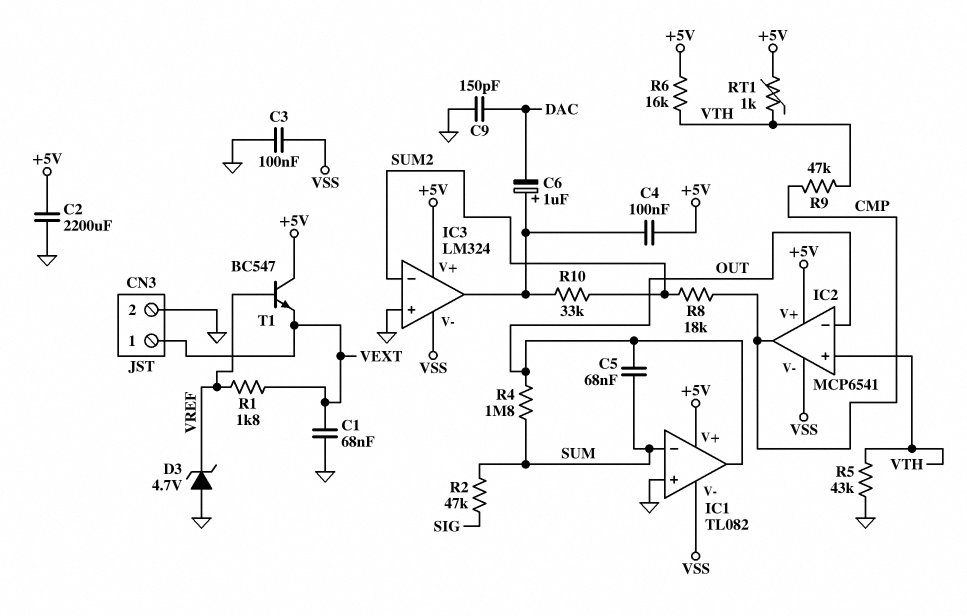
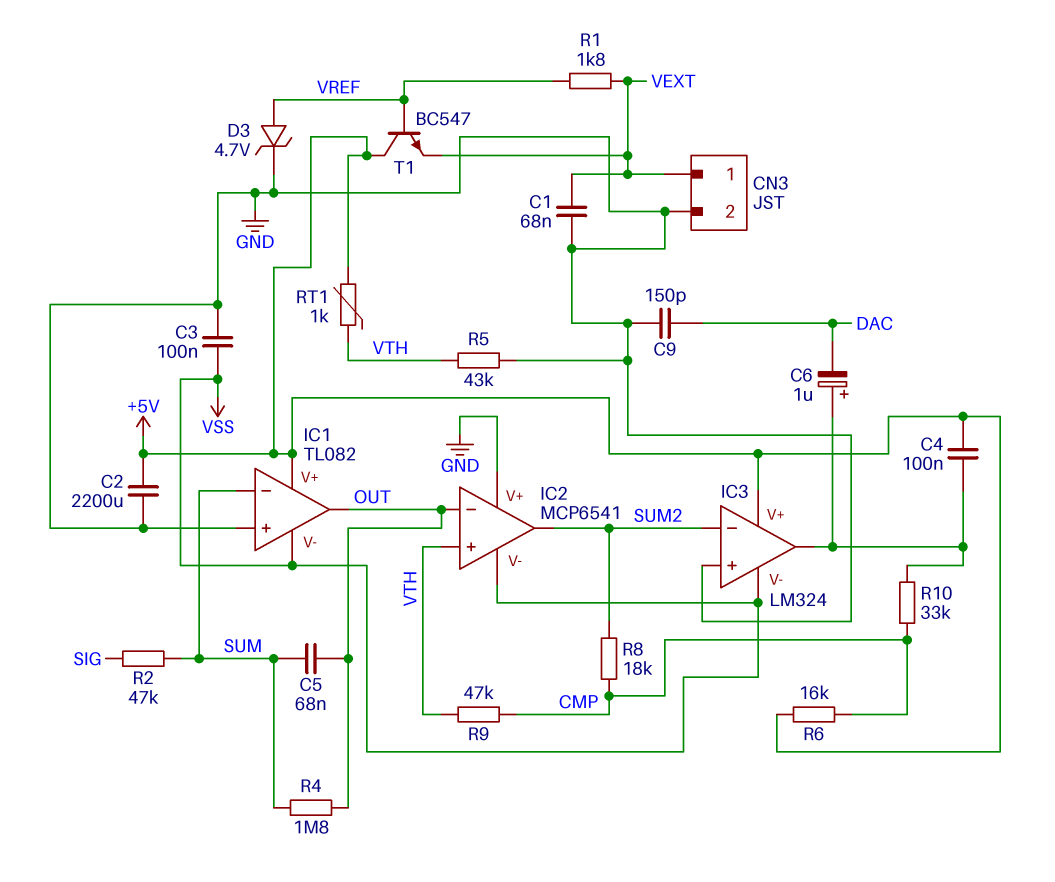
D3: zener 4.7V (A GND, K VREF) -> zener 4.7V (A VREF, K GND)
IC2 pin V+: +5V -> GND
IC2 pin out: CMP -> SUM2
R6: 16k (+5V, VTH) -> 16k (+5V, CMP)
R10: 33k (IC3/out, SUM2) -> 33k (CMP, IC3/out)

